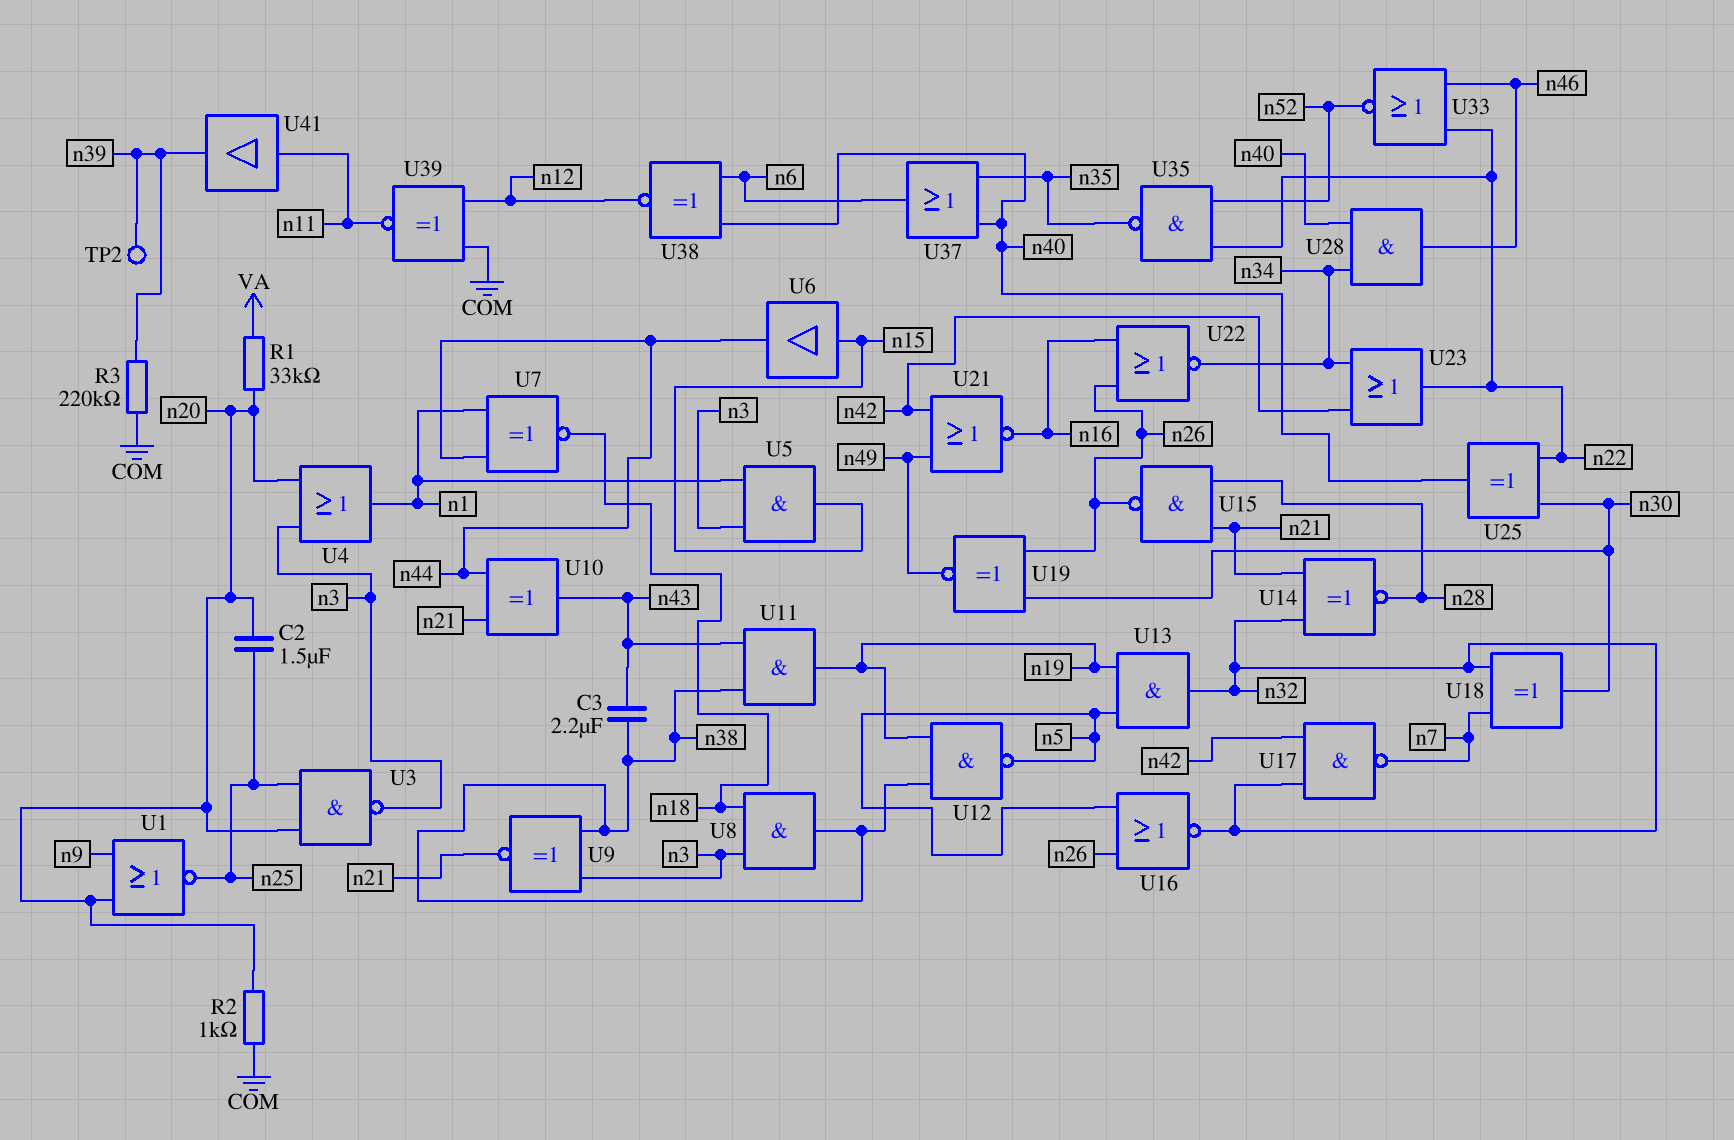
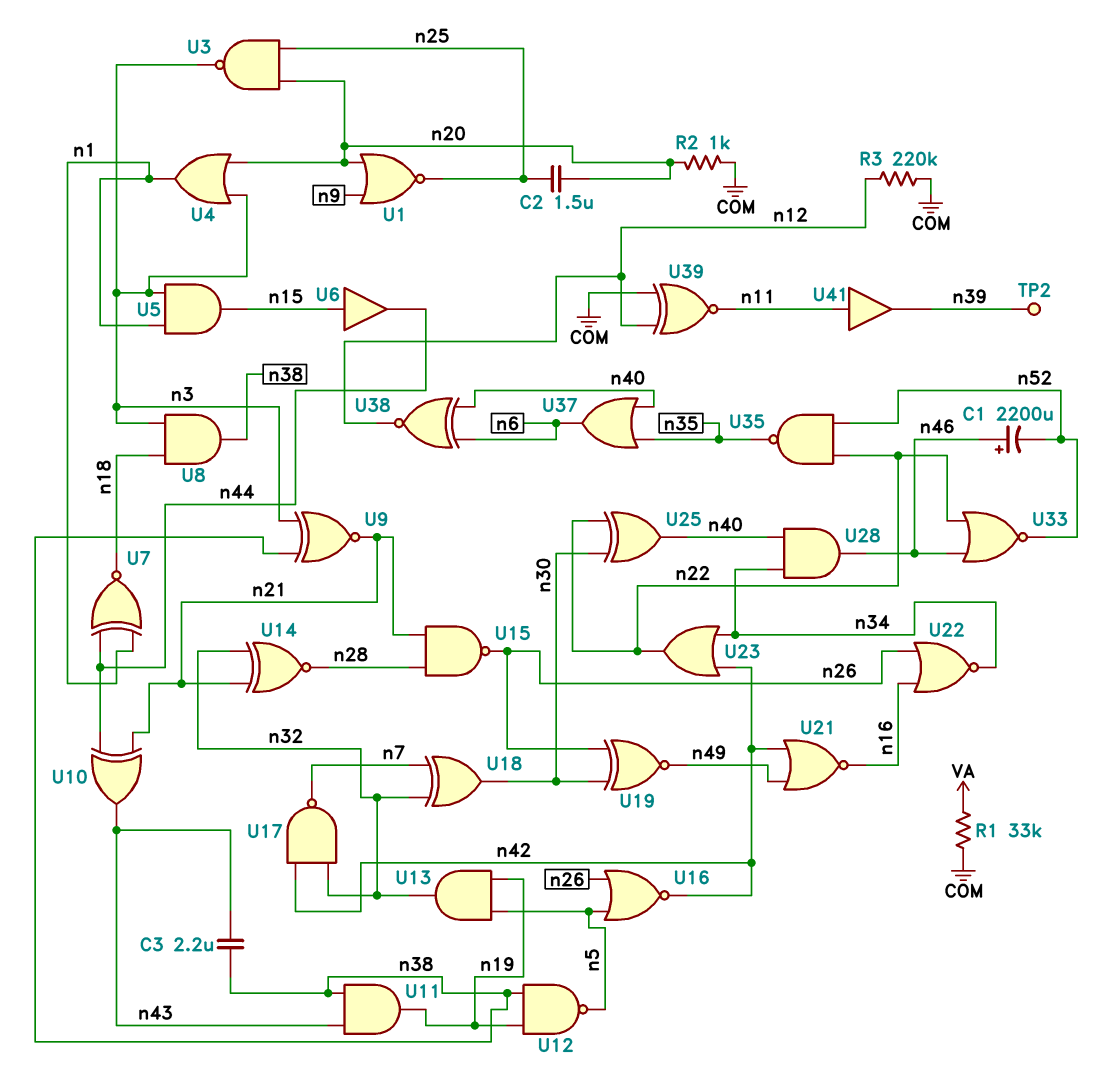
C1: none -> 2200uF (plus n46, minus n52)
R1: 33k (VA, n20) -> 33k (COM, VA)
R3: 220k (COM, n39) -> 220k (COM, n12)
U16: NOR (in n5, in n26, out n32) -> NOR (in n5, in n26, out n42)

